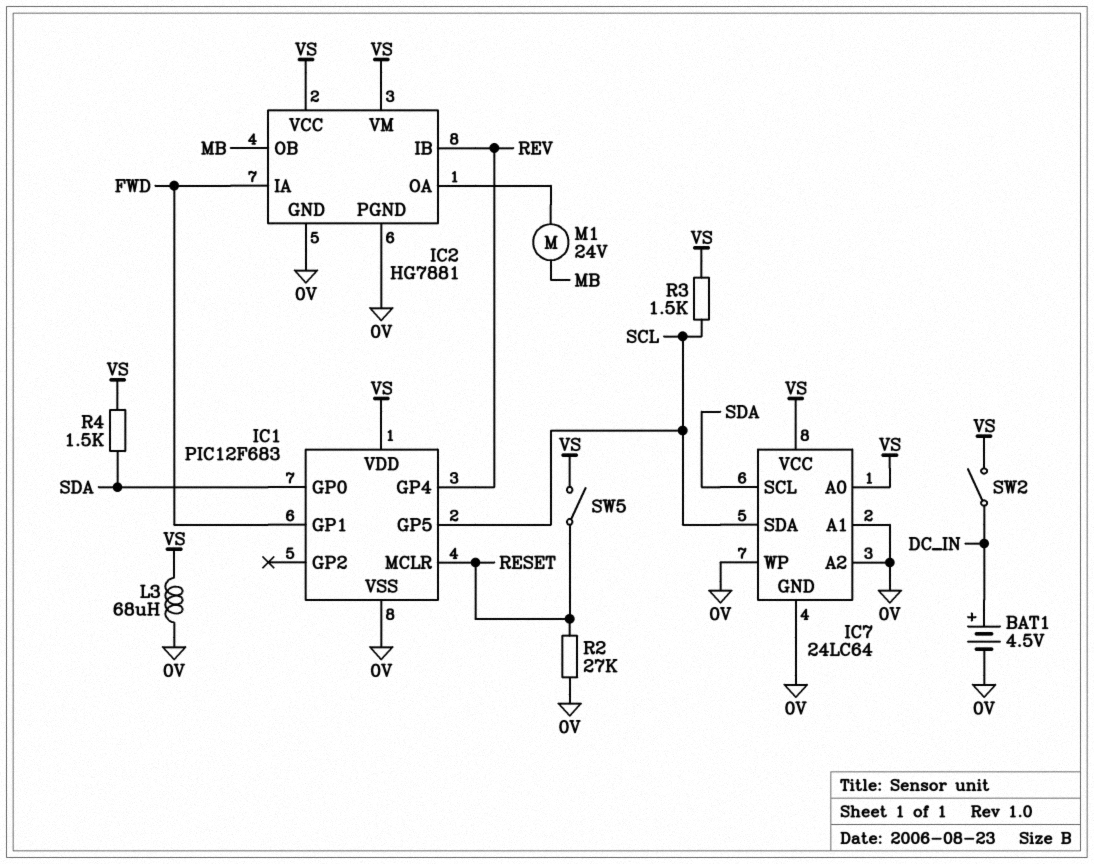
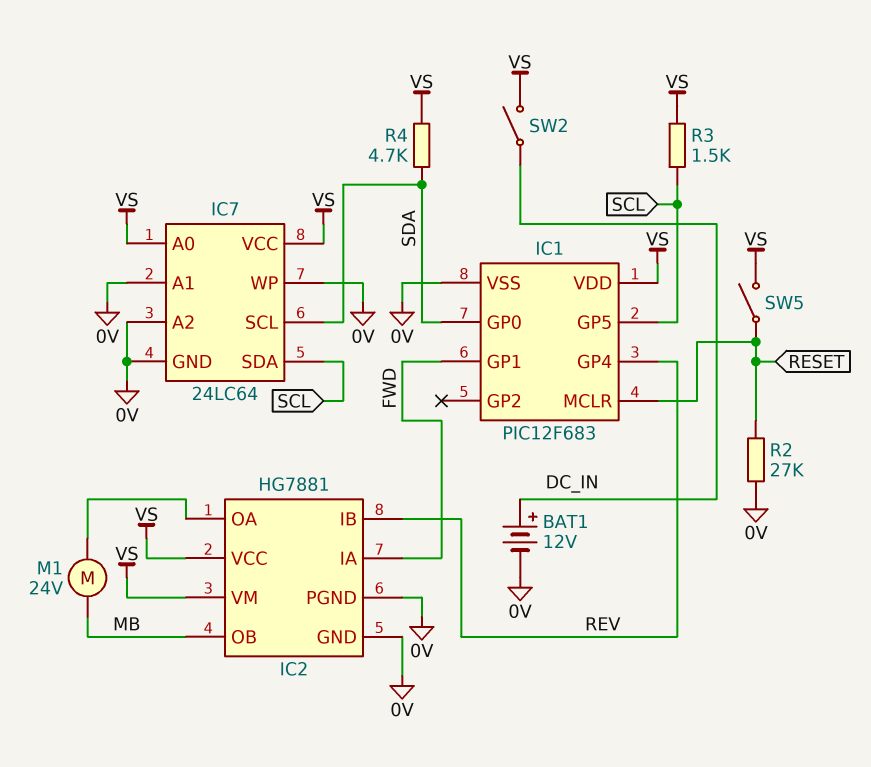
BAT1: 4.5V (plus DC_IN, minus 0V) -> 12V (plus DC_IN, minus 0V)
L3: 68uH (0V, VS) -> none
R4: 1.5k (SDA, VS) -> 4.7k (SDA, VS)

